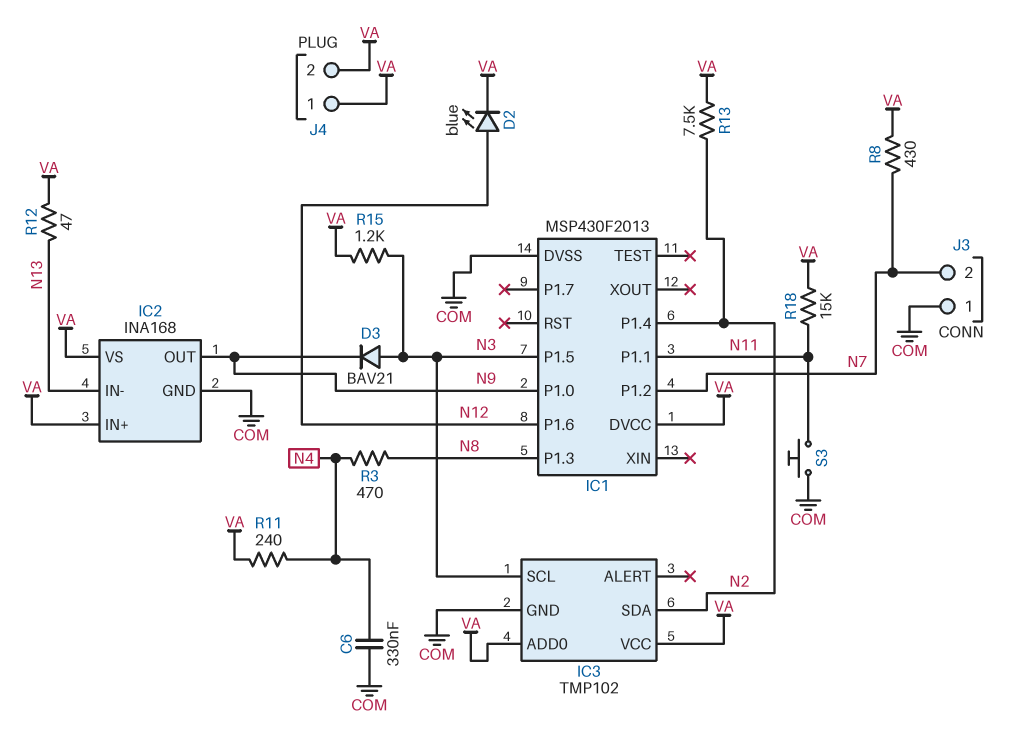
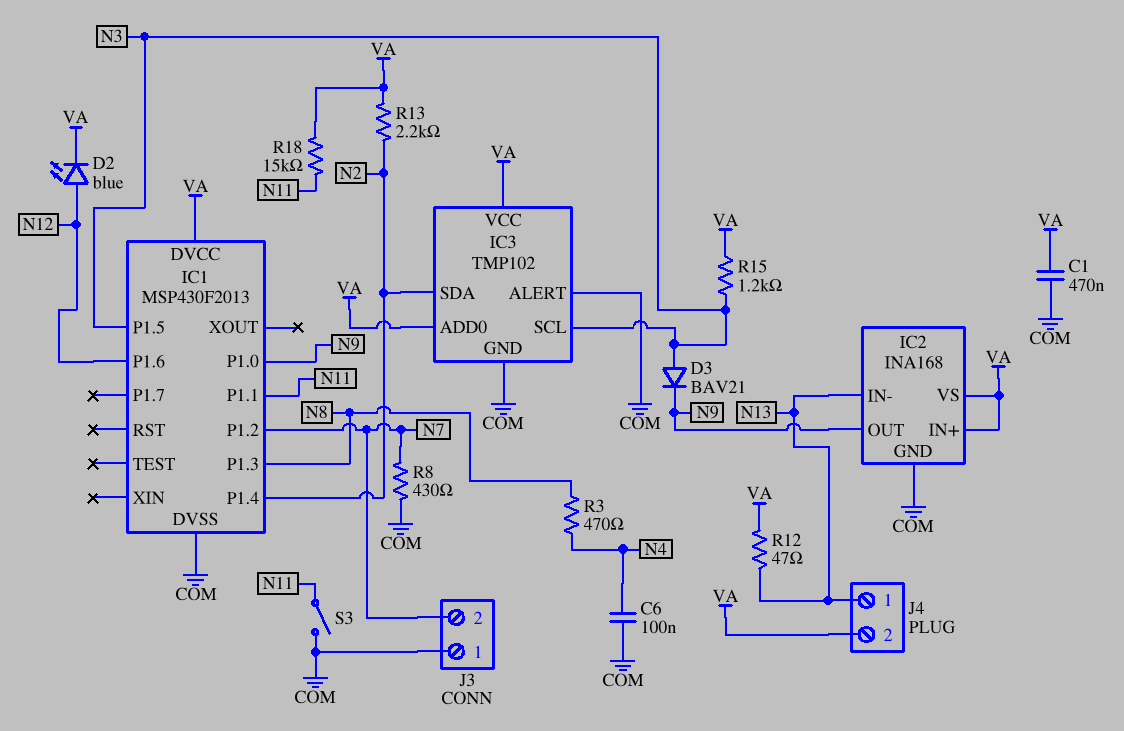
C1: none -> 470nF (COM, VA)
C6: 330nF (COM, N4) -> 100nF (COM, N4)
IC3 pin ALERT: none -> COM
J4 pin 1: VA -> N13
R8: 430 (N7, VA) -> 430 (COM, N7)
R11: 240 (N4, VA) -> none
R13: 7.5k (N2, VA) -> 2.2k (N2, VA)
S3: button (COM, N11) -> switch (COM, N11)

